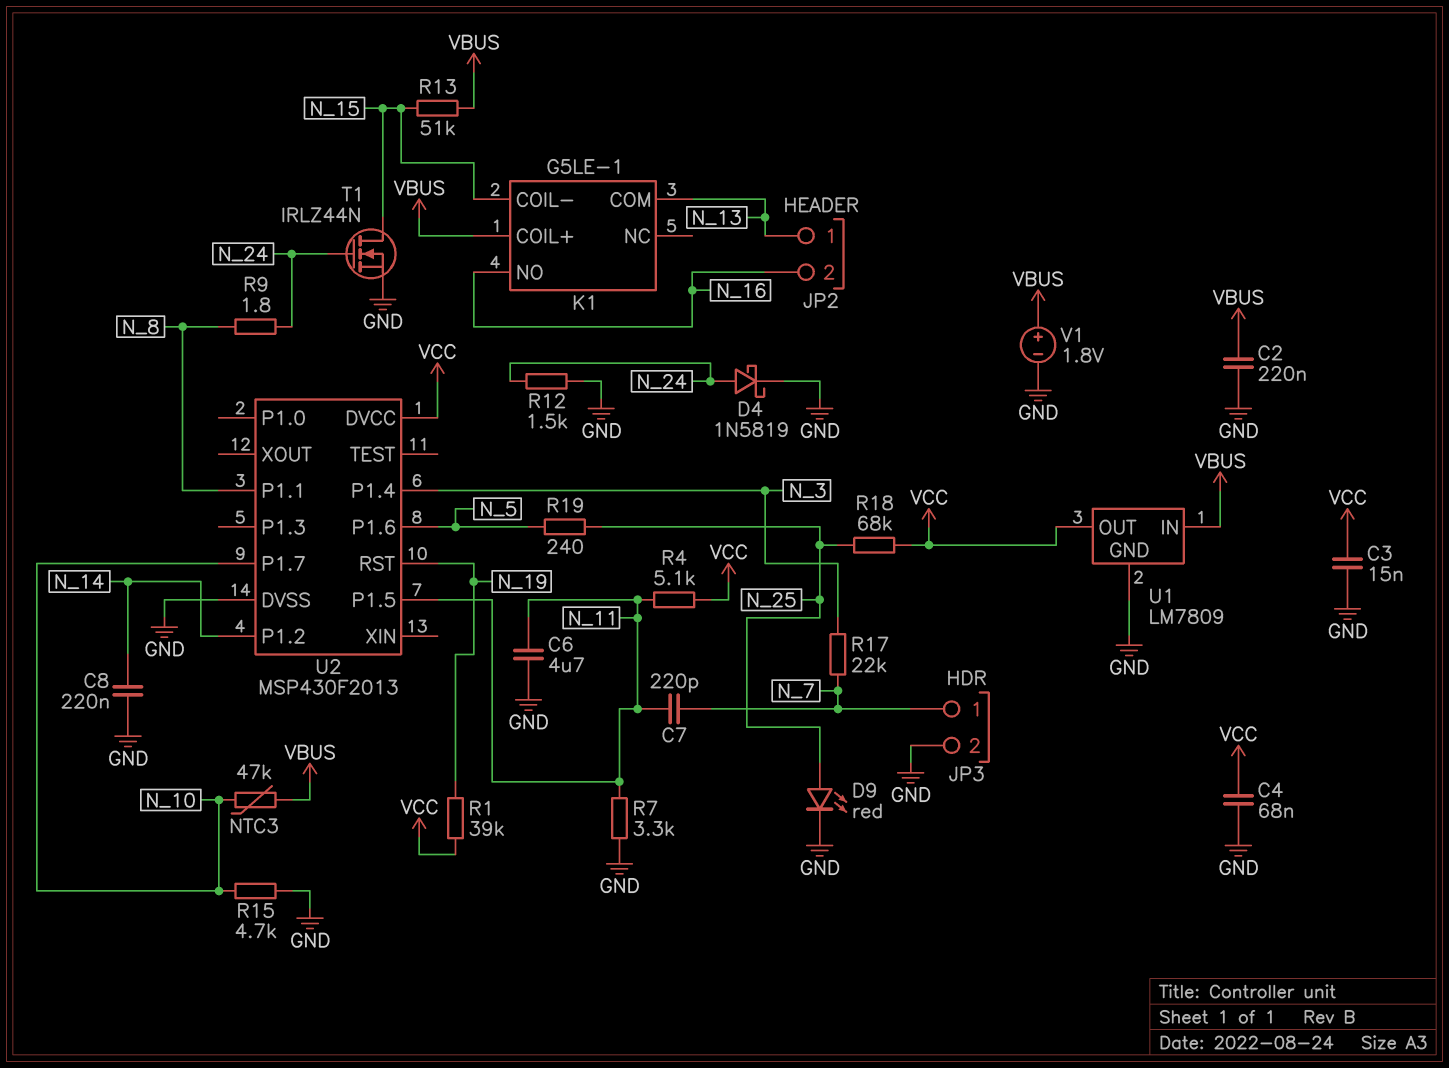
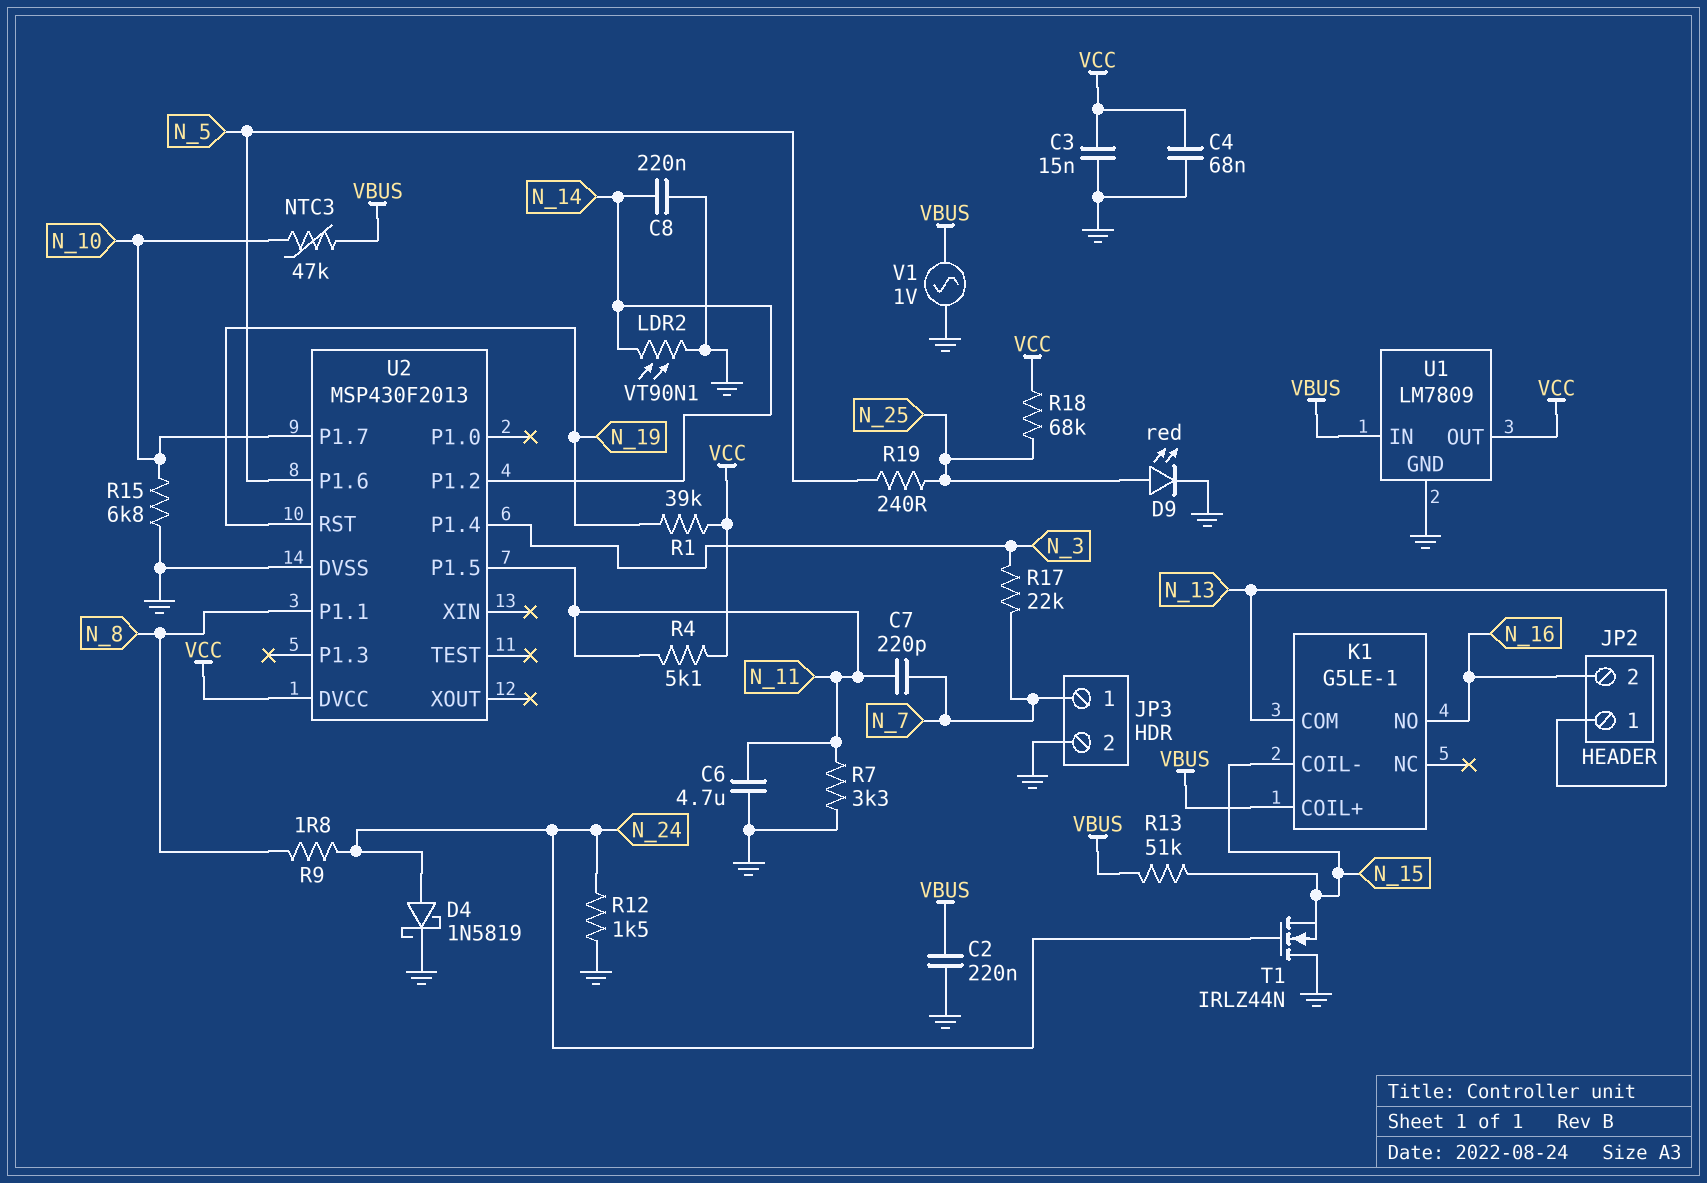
LDR2: none -> VT90N1 (GND, N_14)
R15: 4.7k (GND, N_10) -> 6.8k (GND, N_10)
T1: NMOS IRLZ44N (G N_24, D N_15, S GND) -> NMOS IRLZ44N (G N_24, D GND, S N_15)
V1: 1.8V (plus VBUS, minus GND) -> AC 1V (GND, VBUS)

